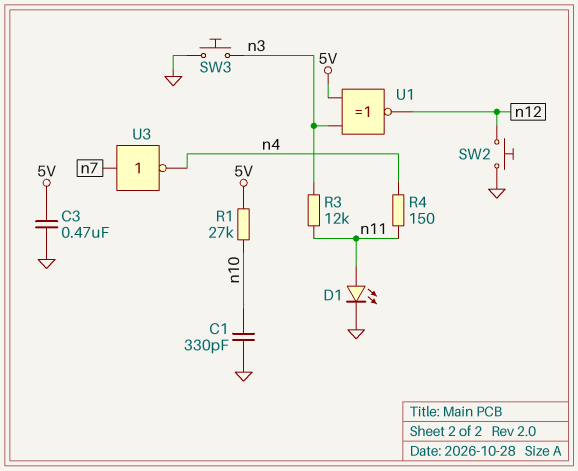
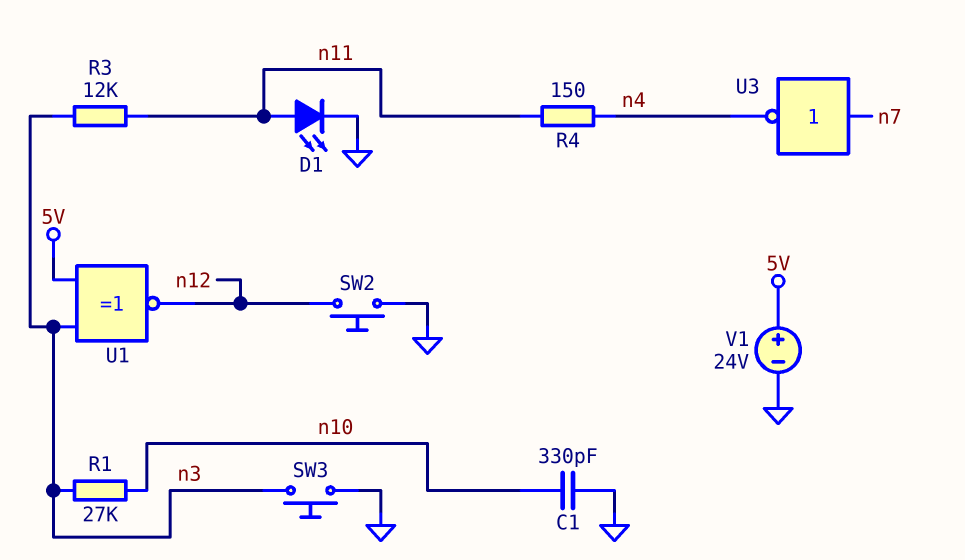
C3: 470nF (5V, GND) -> none
R1: 27k (5V, n10) -> 27k (n3, n10)
V1: none -> 24V (plus 5V, minus GND)

